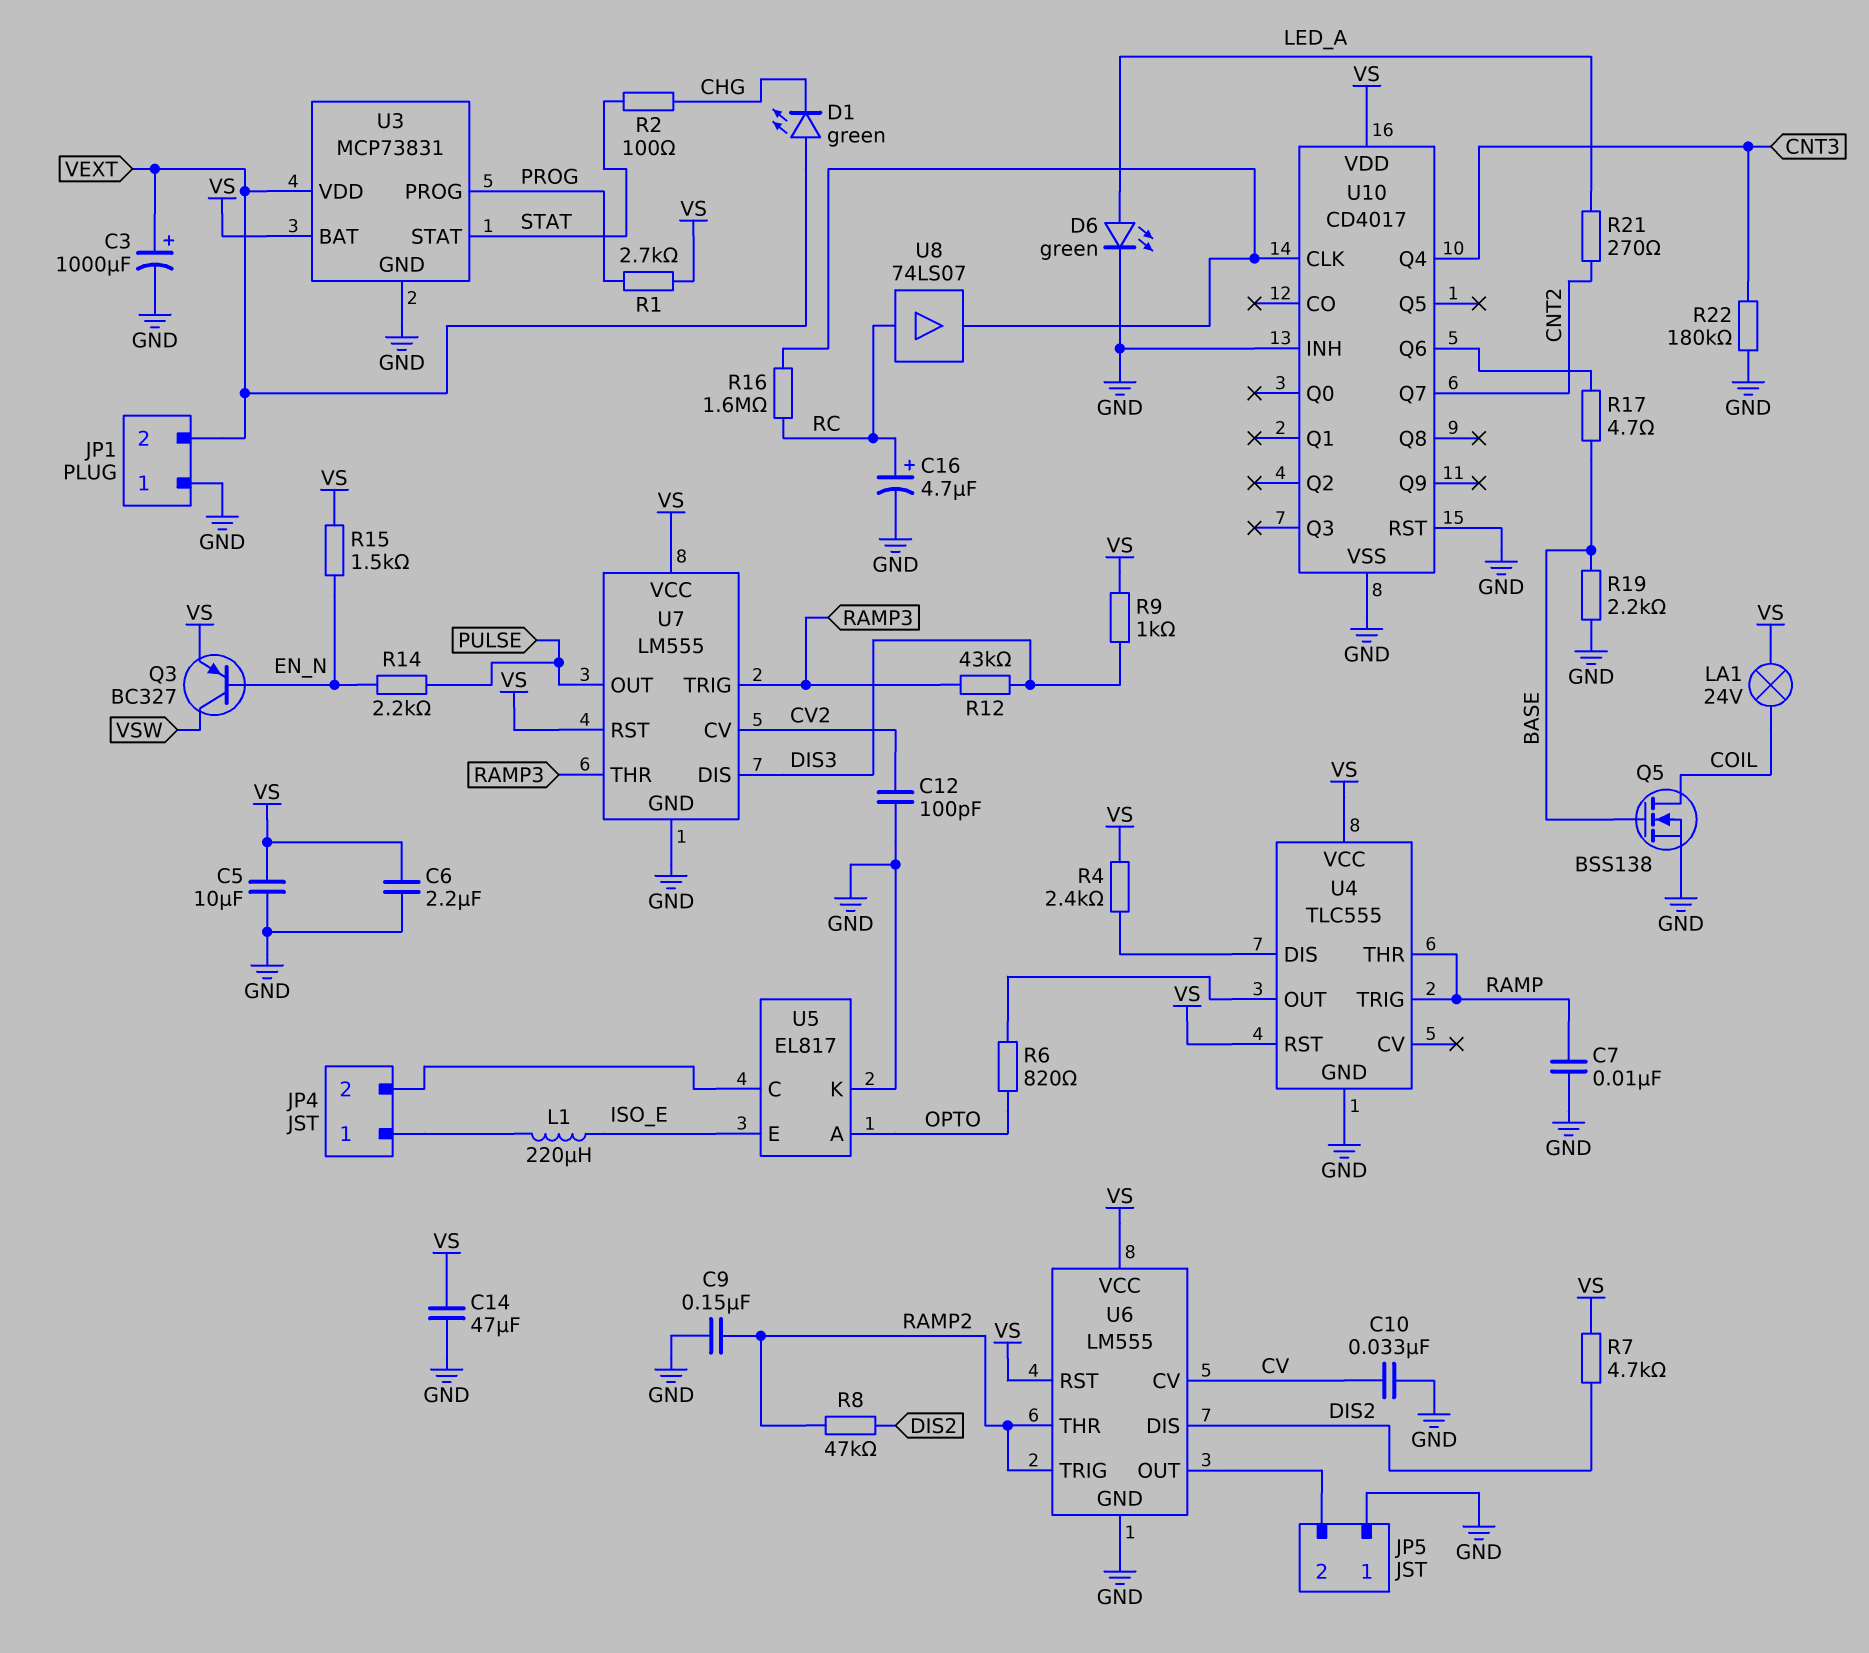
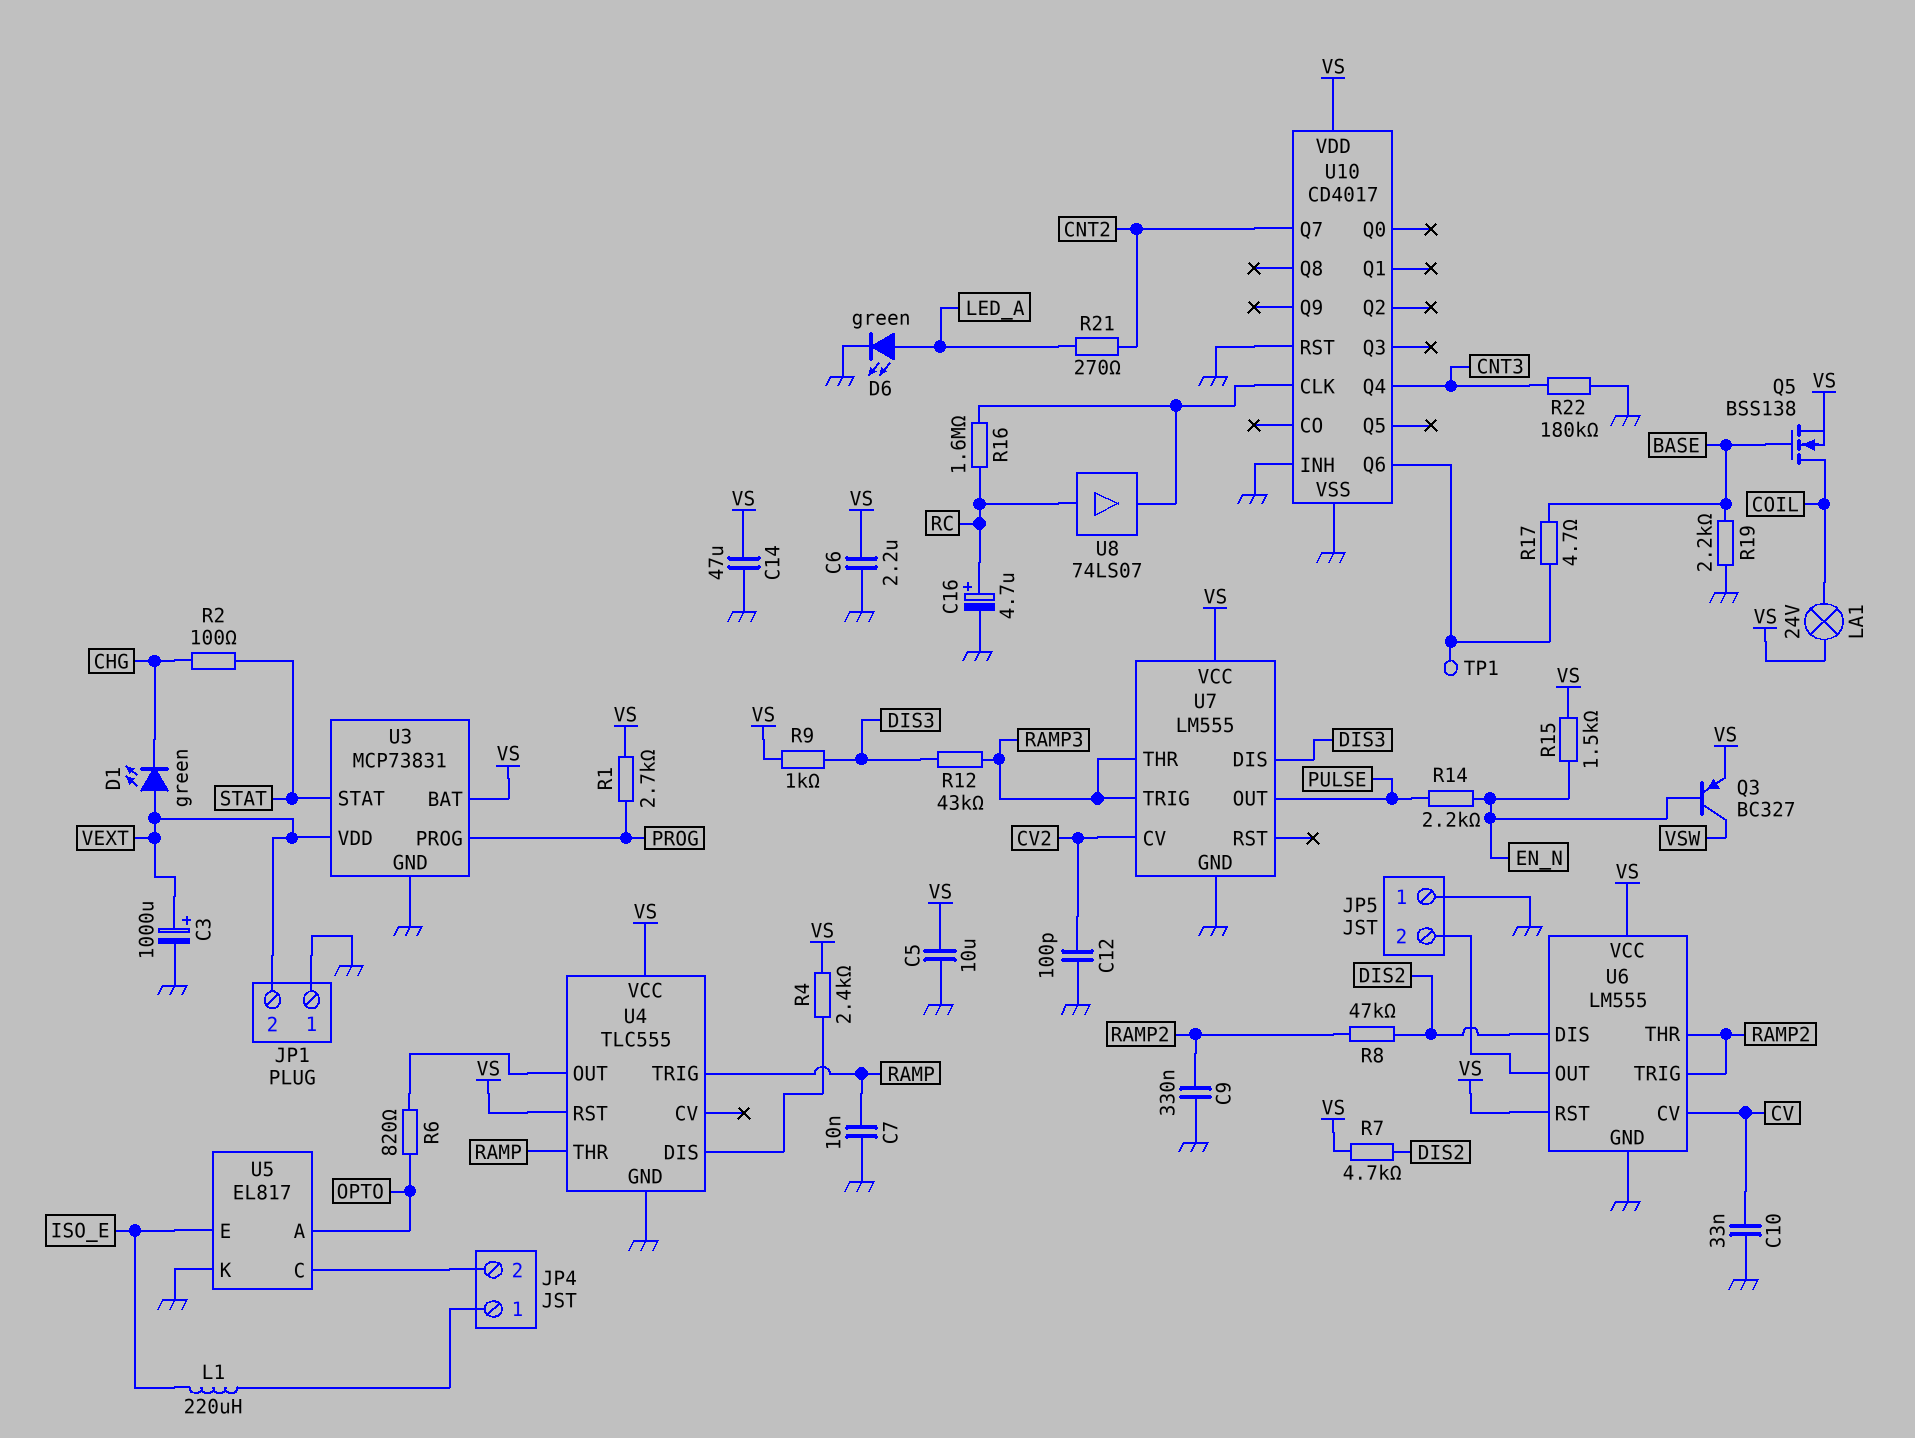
C9: 150nF (GND, RAMP2) -> 330nF (GND, RAMP2)
Q5: NMOS BSS138 (G BASE, D COIL, S GND) -> NMOS BSS138 (G BASE, D COIL, S VS)
TP1: none -> test point (U10/Q6)
U7 pin RST: VS -> none

